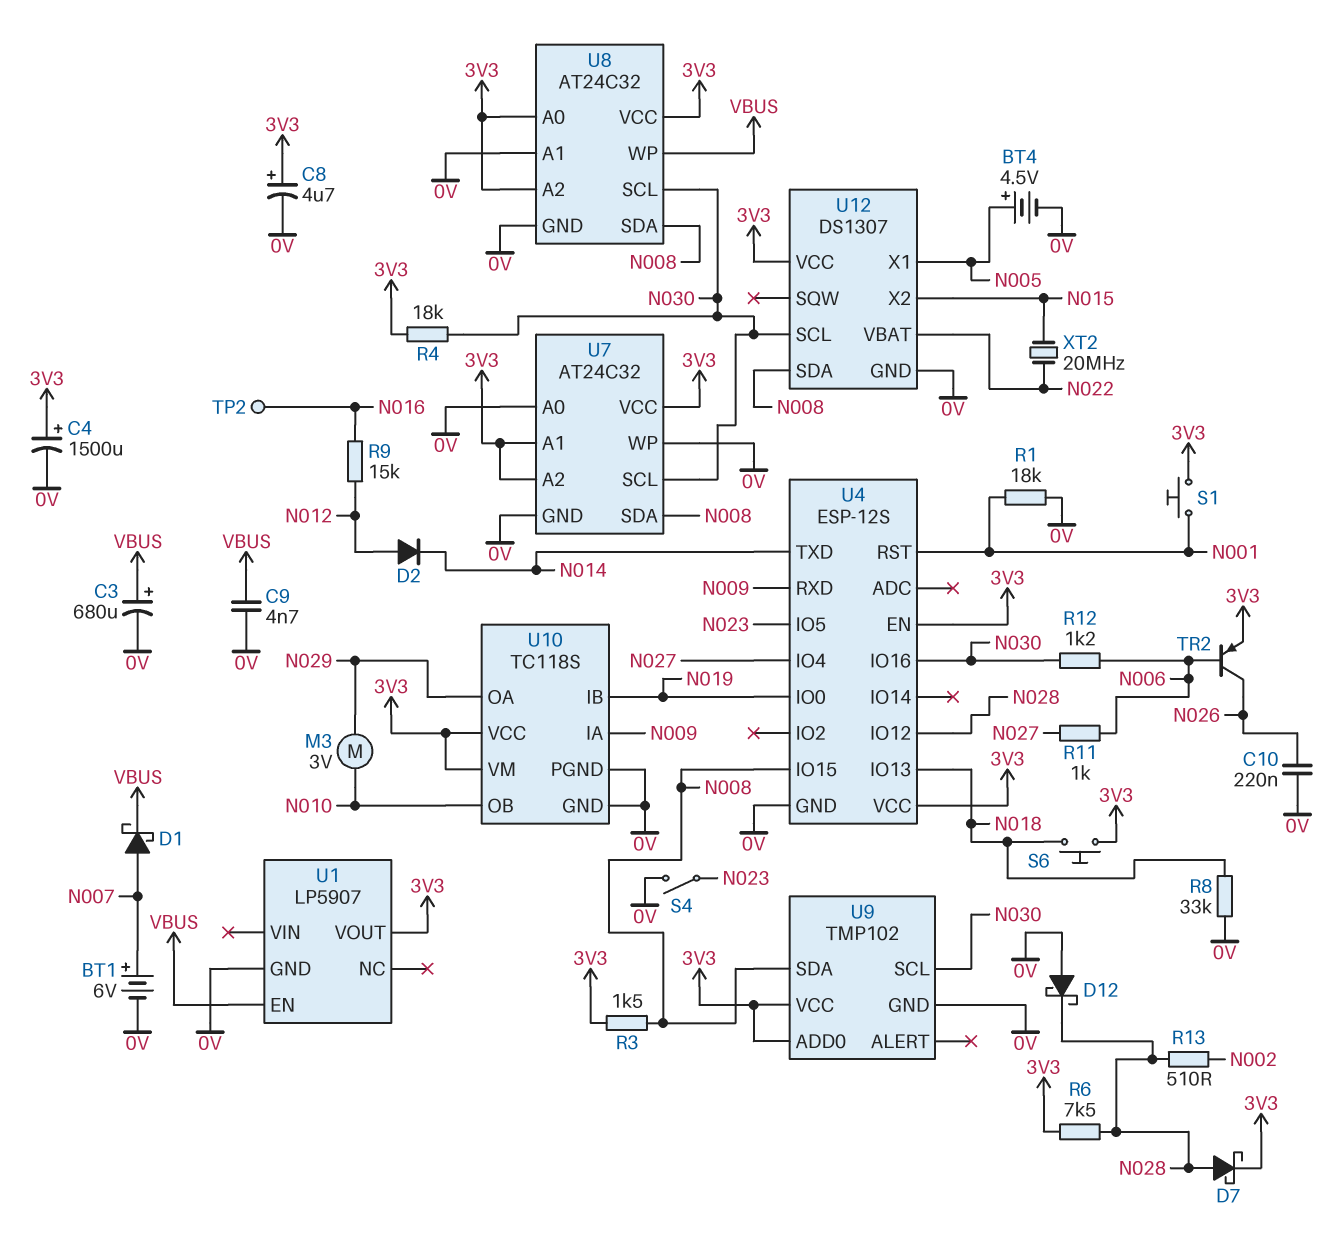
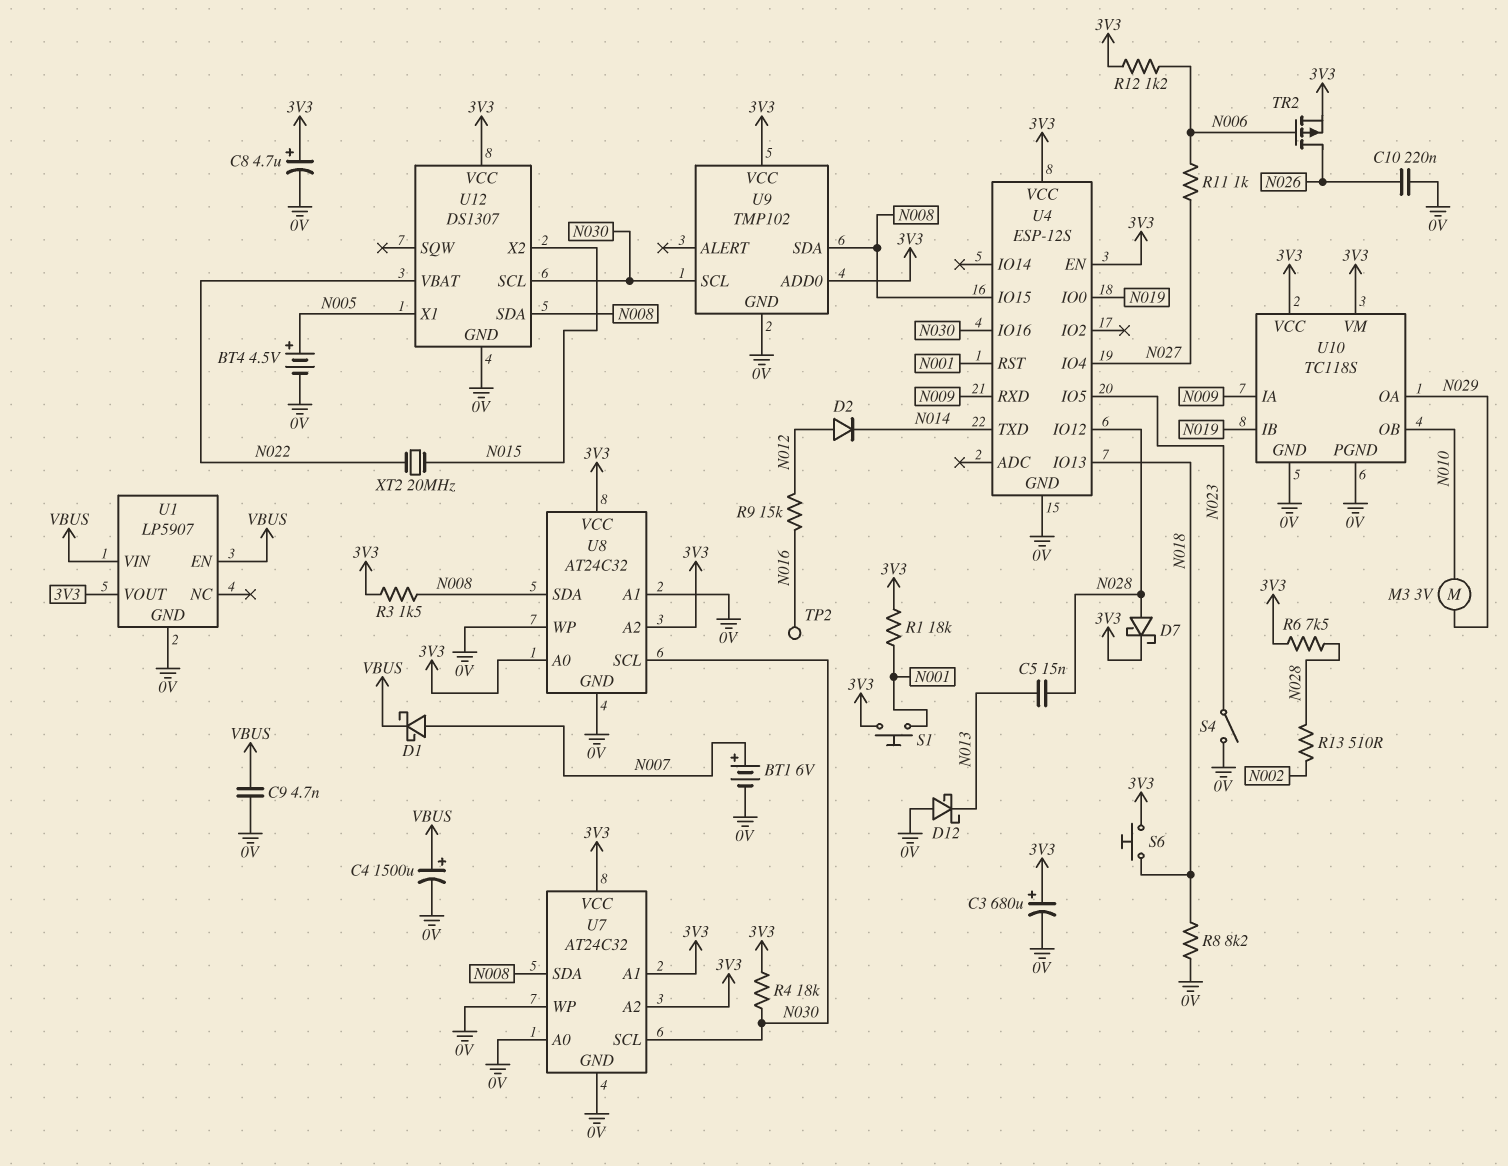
C3: 680uF (plus VBUS, minus 0V) -> 680uF (plus 3V3, minus 0V)
C4: 1500uF (plus 3V3, minus 0V) -> 1500uF (plus VBUS, minus 0V)
C5: none -> 15nF (N013, N028)
D12: schottky (A 0V, K N028) -> schottky (A 0V, K N013)
R1: 18k (0V, N001) -> 18k (3V3, N001)
R8: 33k (0V, N018) -> 8.2k (0V, N018)
R12: 1.2k (N006, N030) -> 1.2k (3V3, N006)
TR2: PNP (B N006, C N026, E 3V3) -> PMOS (G N006, D N026, S 3V3)
U1 pin VIN: none -> VBUS
U8 pin WP: VBUS -> 0V

